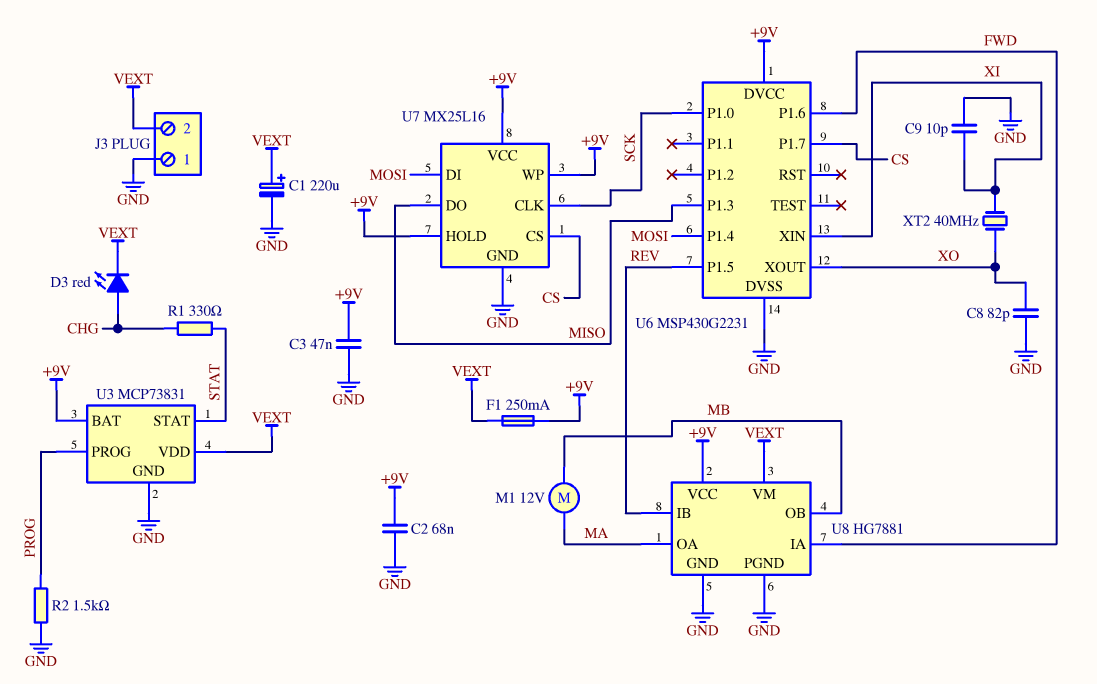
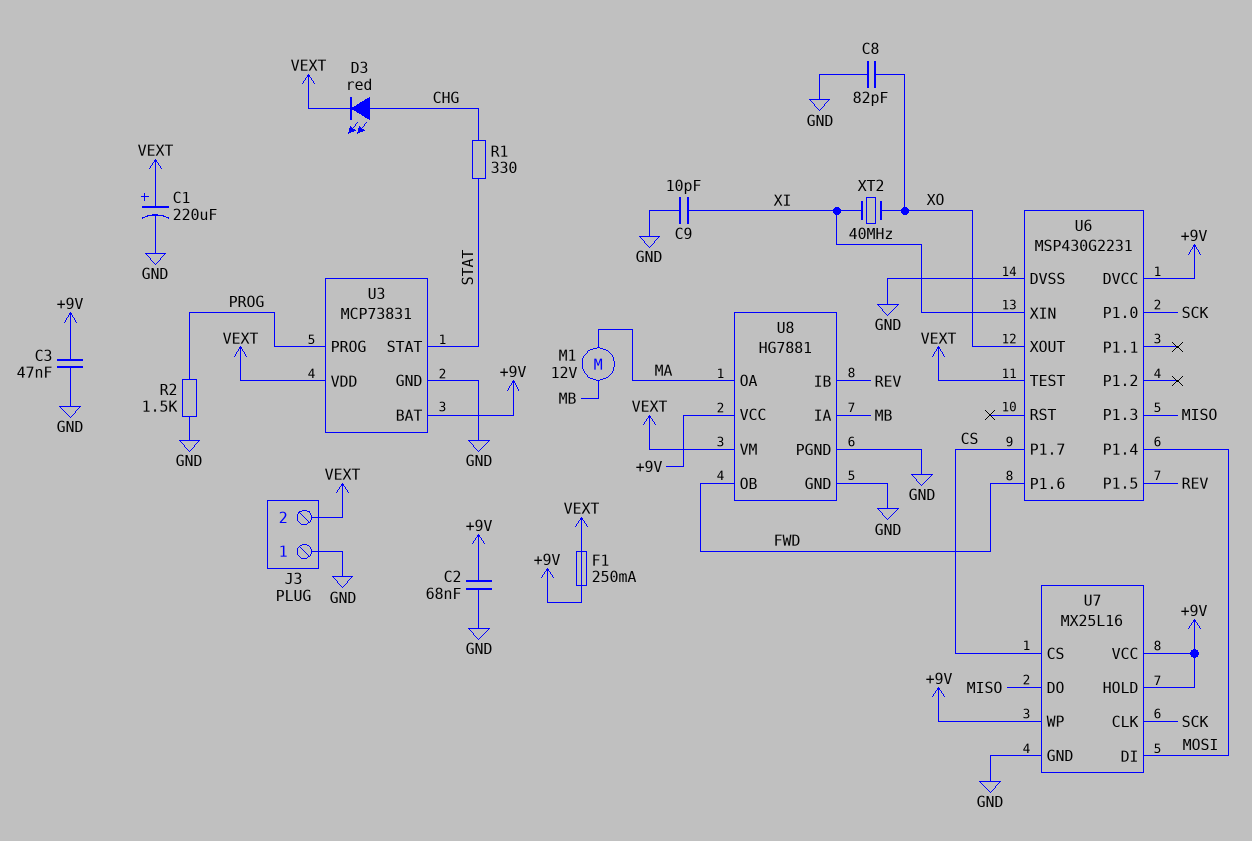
U6 pin TEST: none -> VEXT
U8 pin IA: FWD -> MB
U8 pin OB: MB -> FWD

